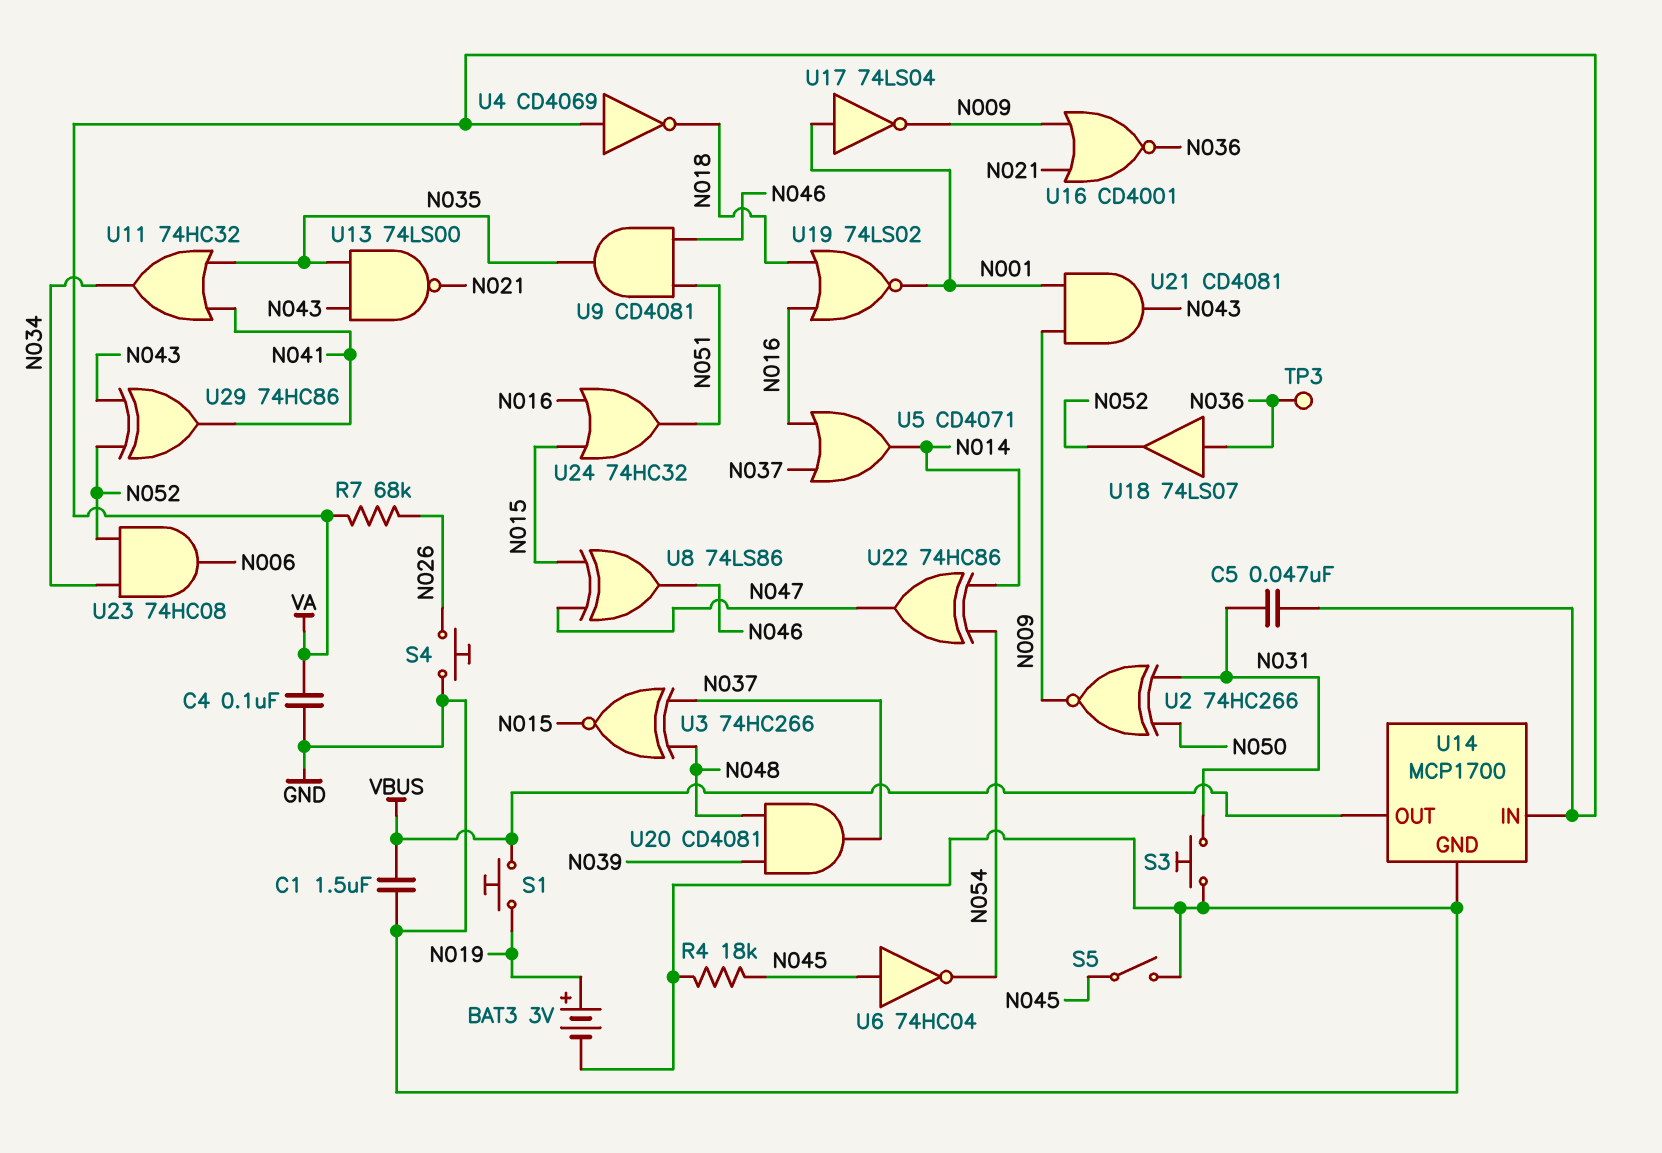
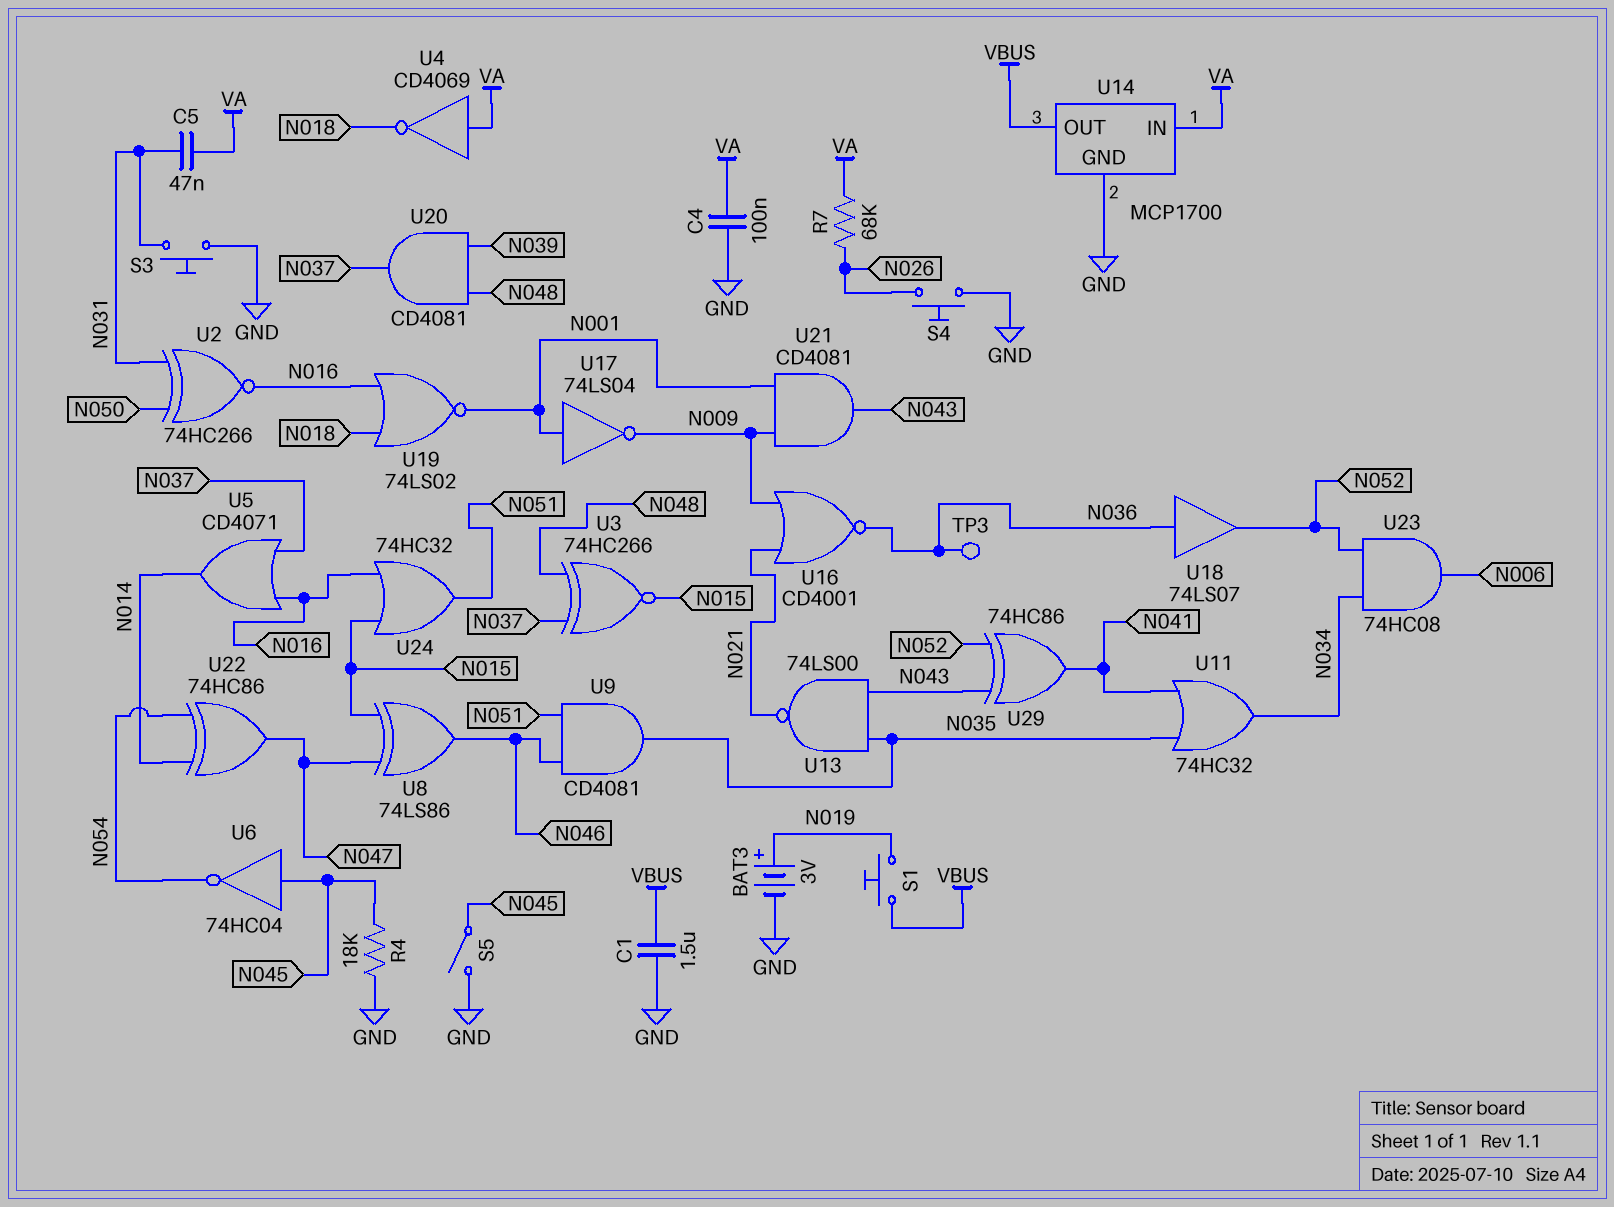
U2: XNOR 74HC266 (in N031, in N050, out N009) -> XNOR 74HC266 (in N031, in N050, out N016)

